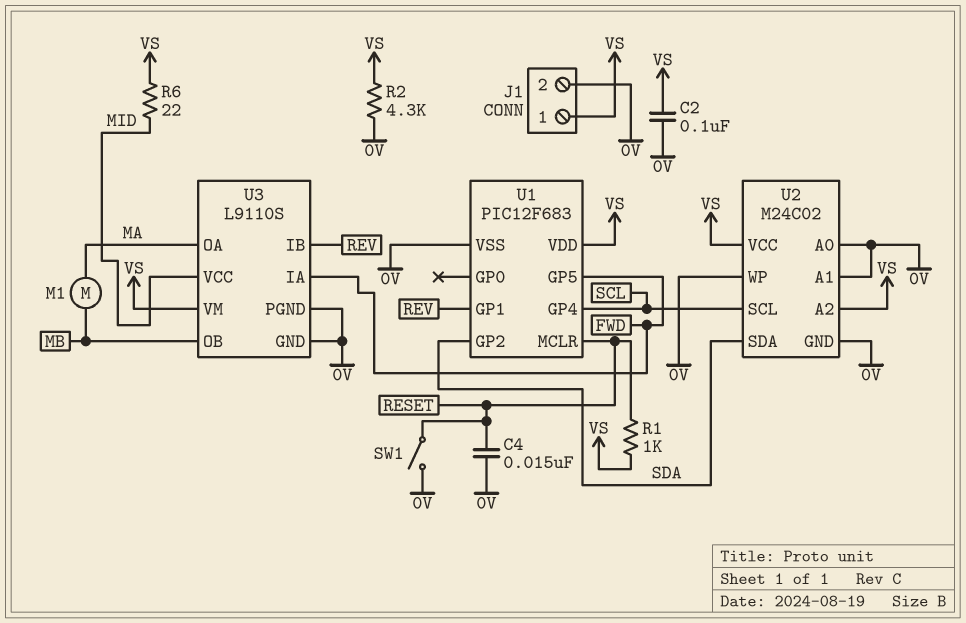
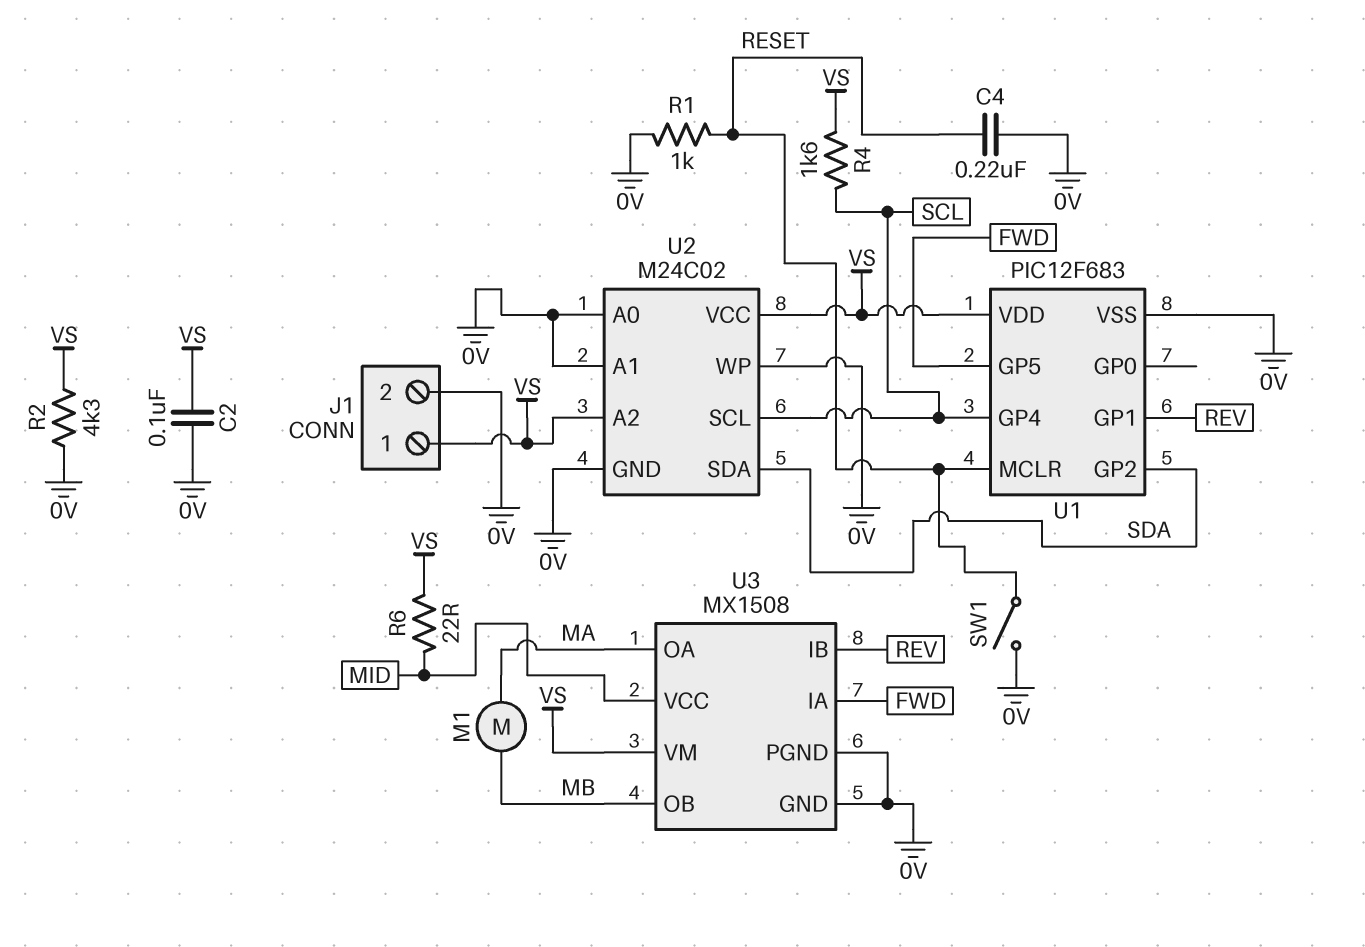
C4: 15nF (0V, RESET) -> 220nF (0V, RESET)
R1: 1k (RESET, VS) -> 1k (0V, RESET)
R4: none -> 1.6k (SCL, VS)
U3: L9110S -> MX1508

